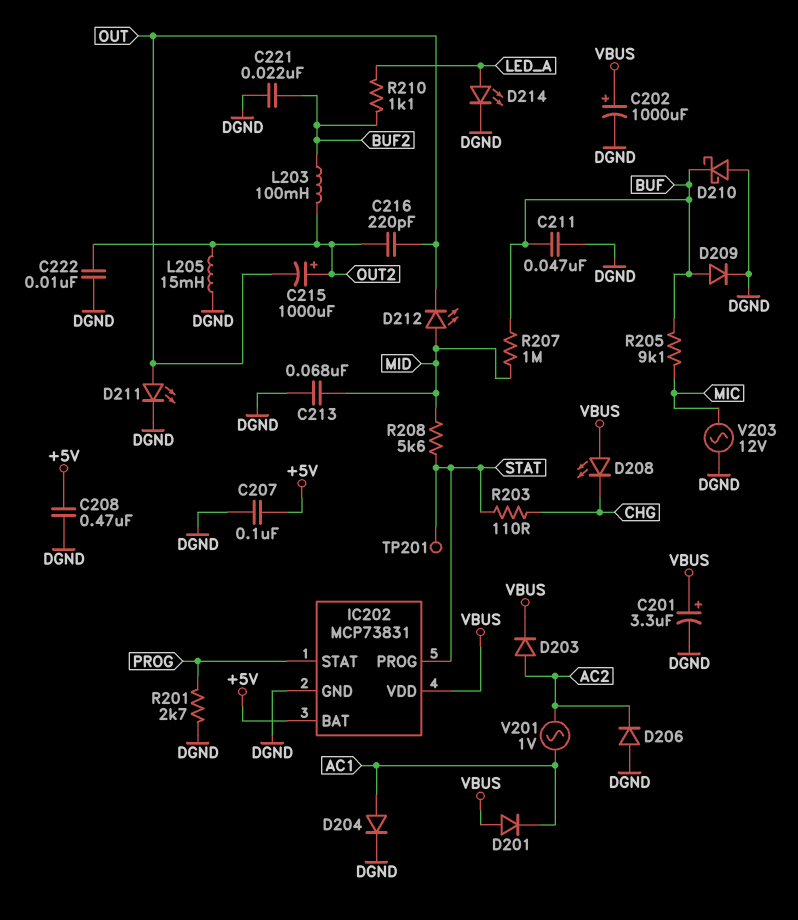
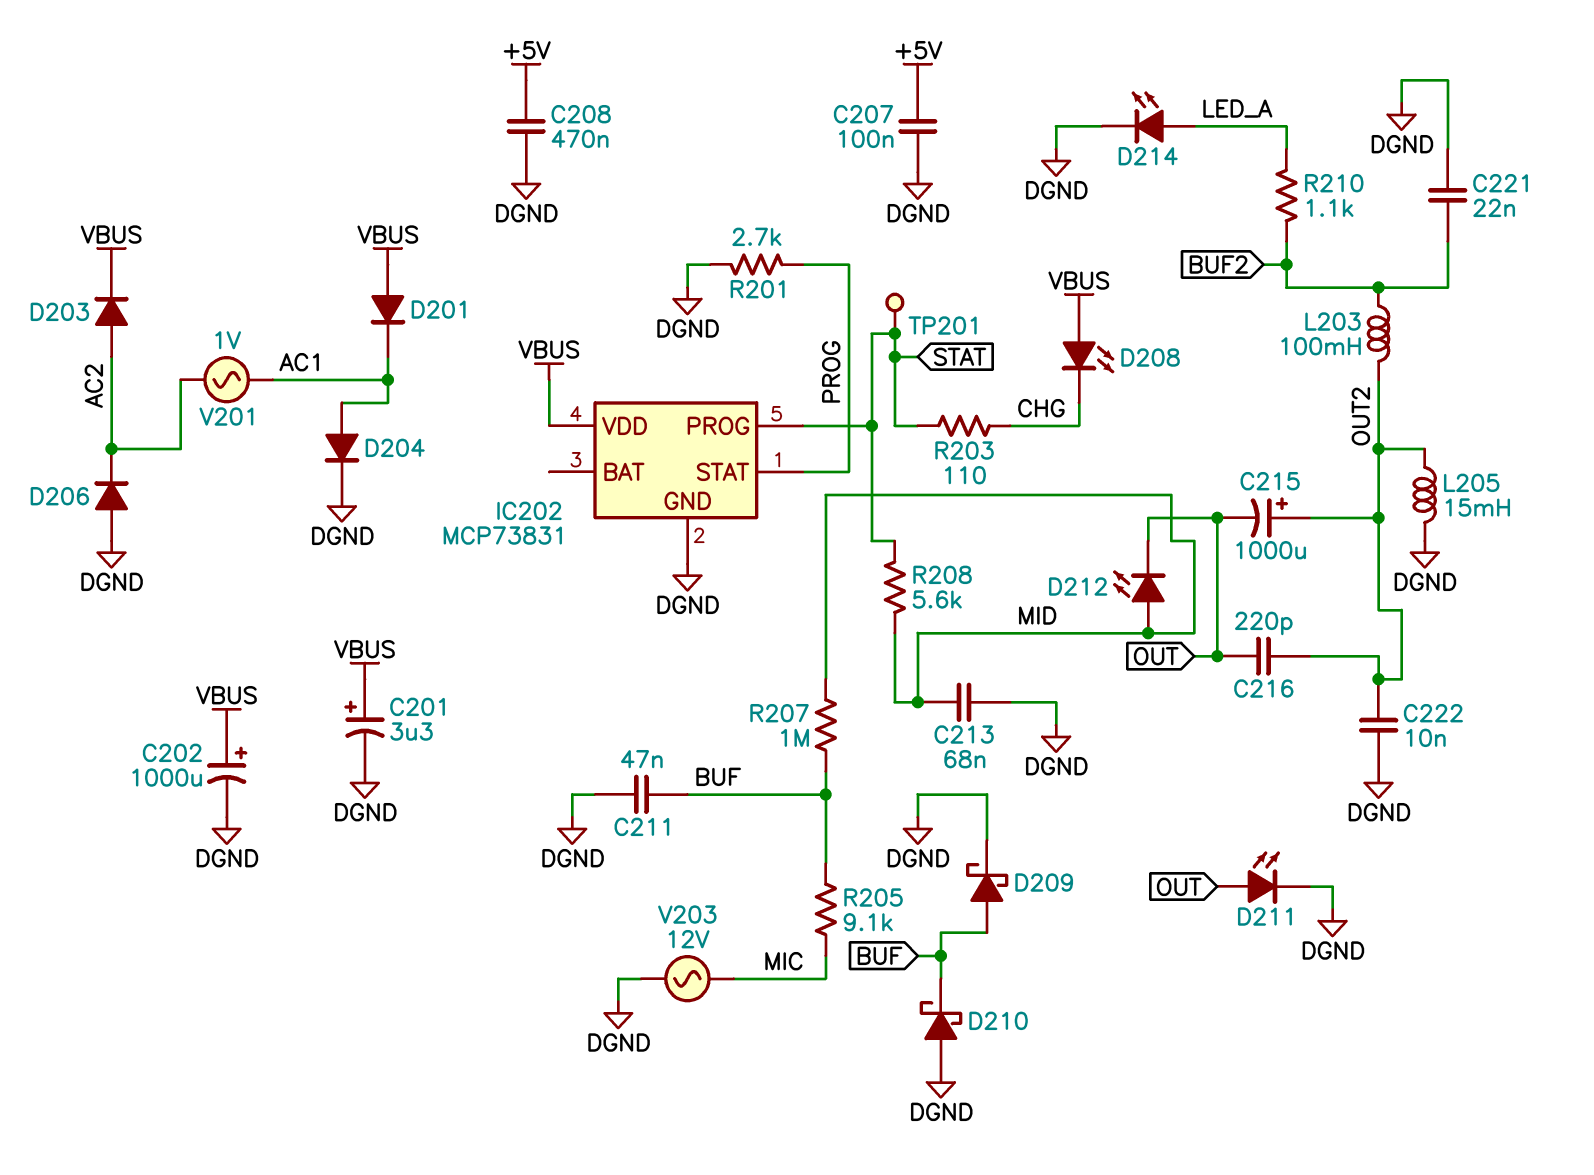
D209: diode (A BUF, K DGND) -> schottky (A BUF, K DGND)
IC202 pin BAT: +5V -> none

